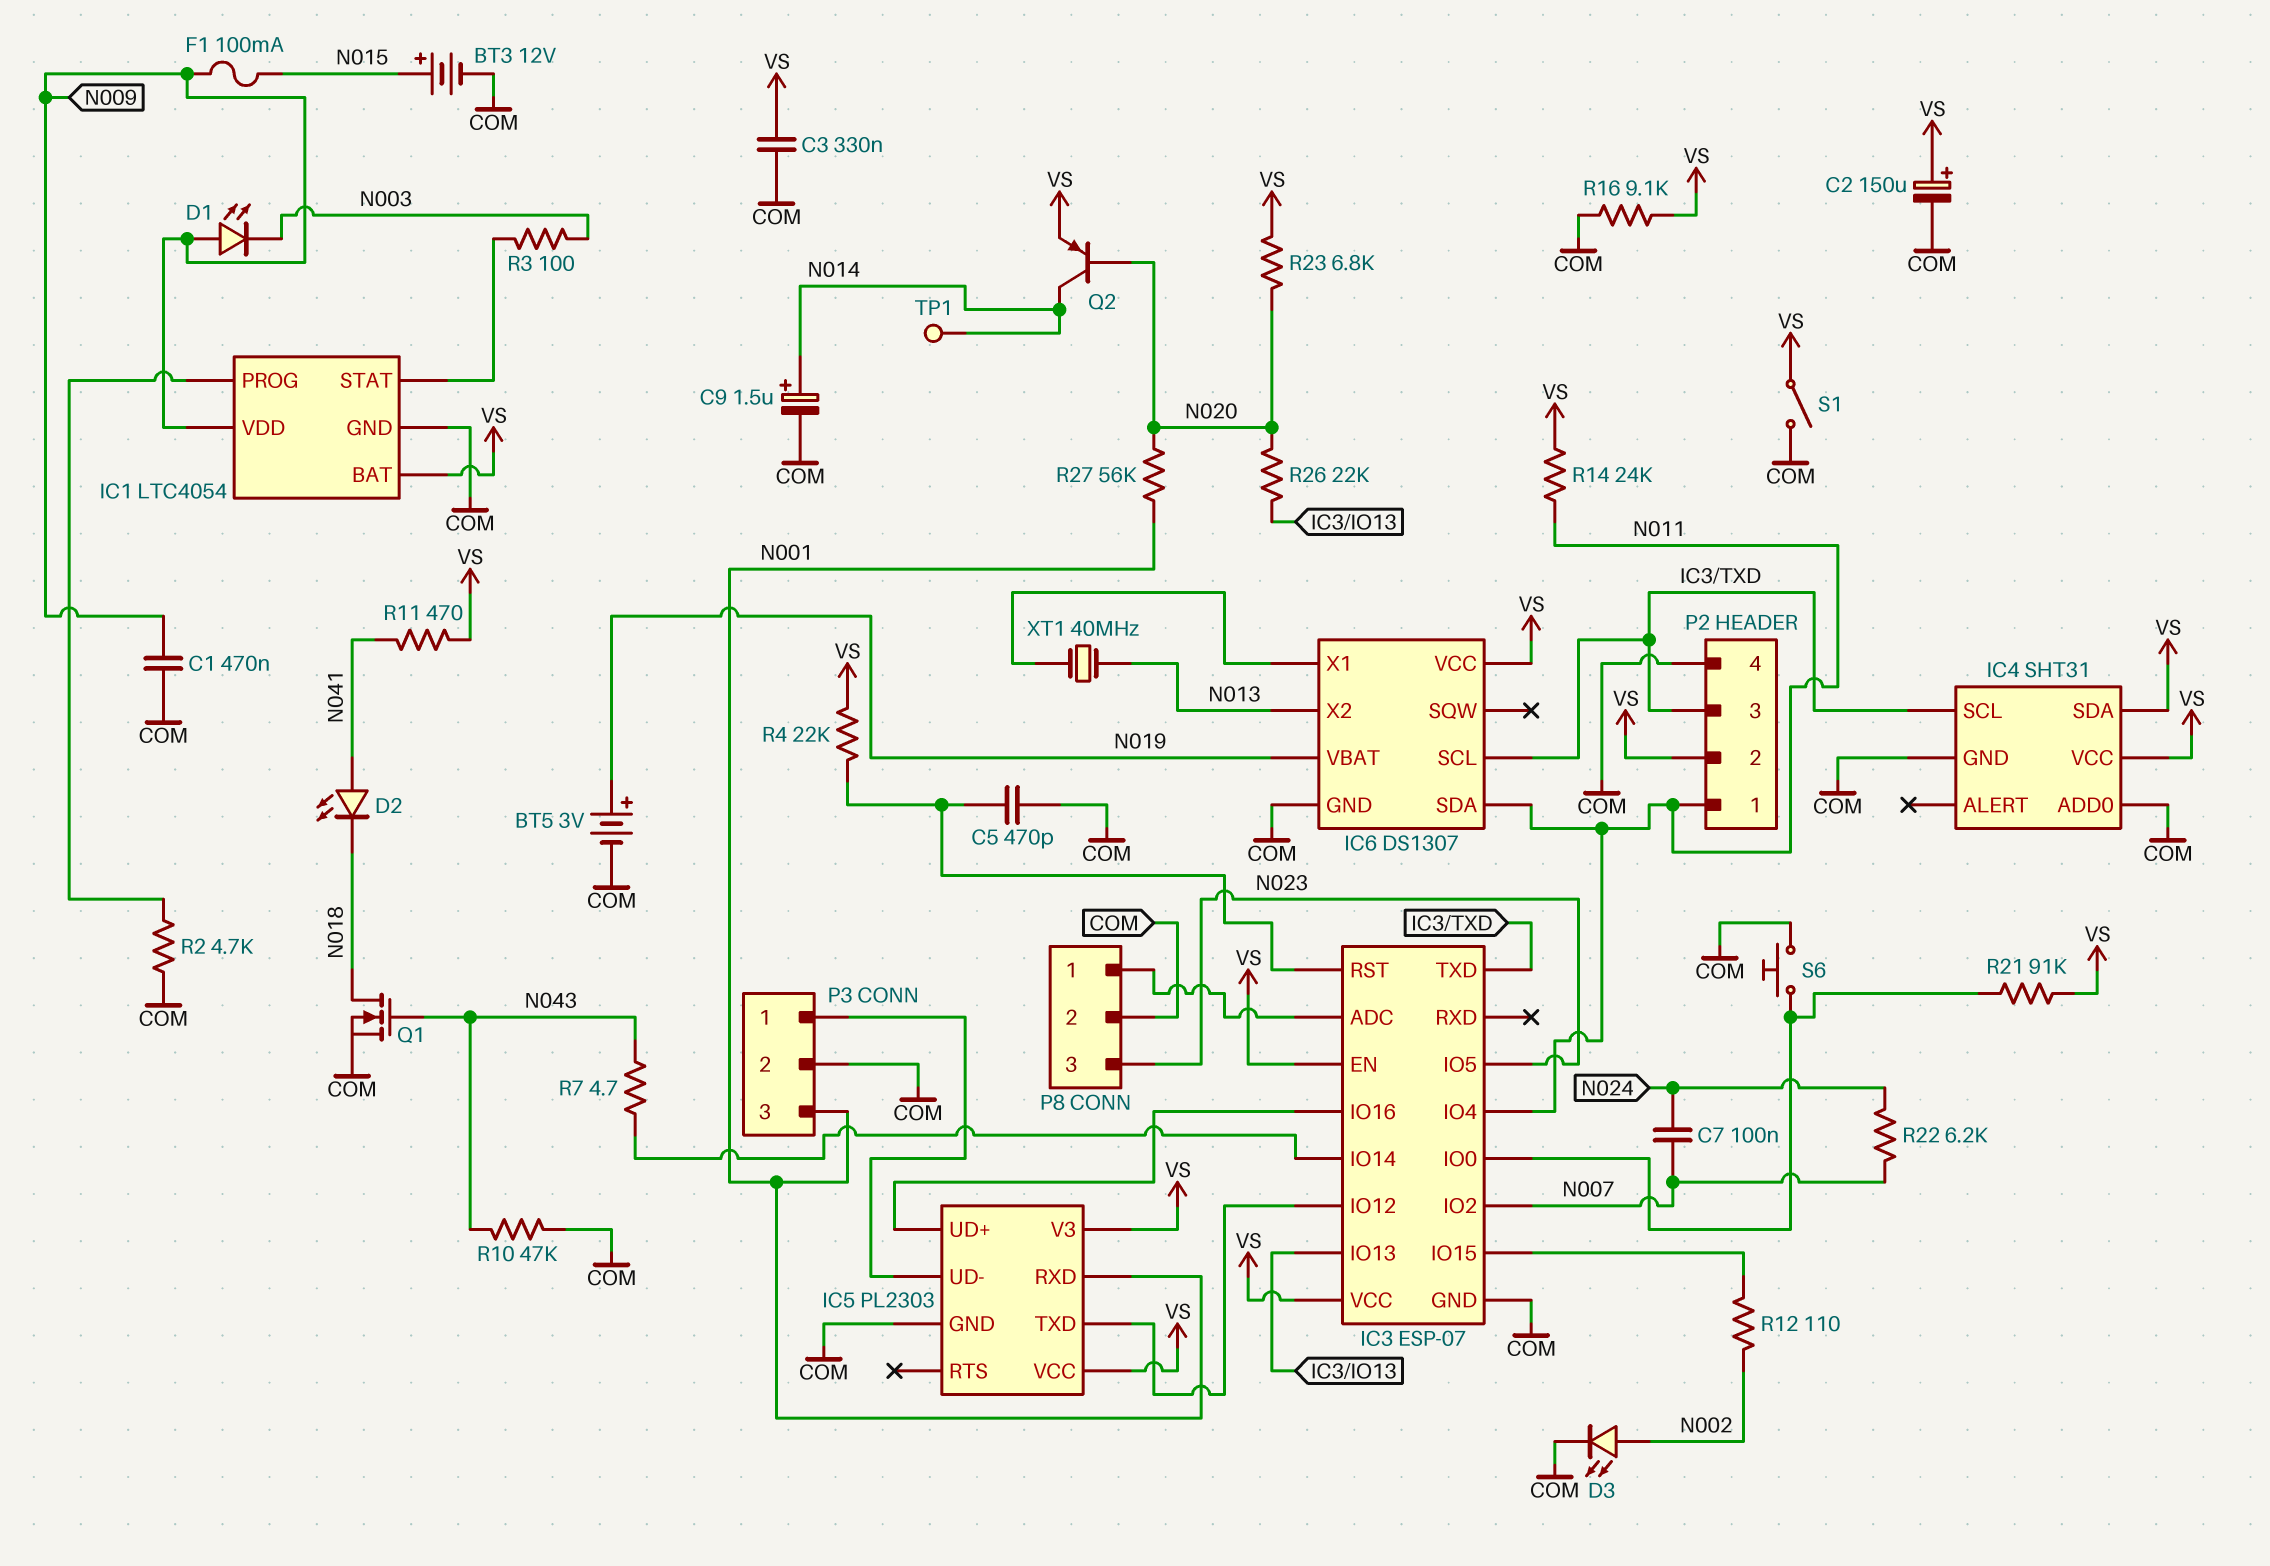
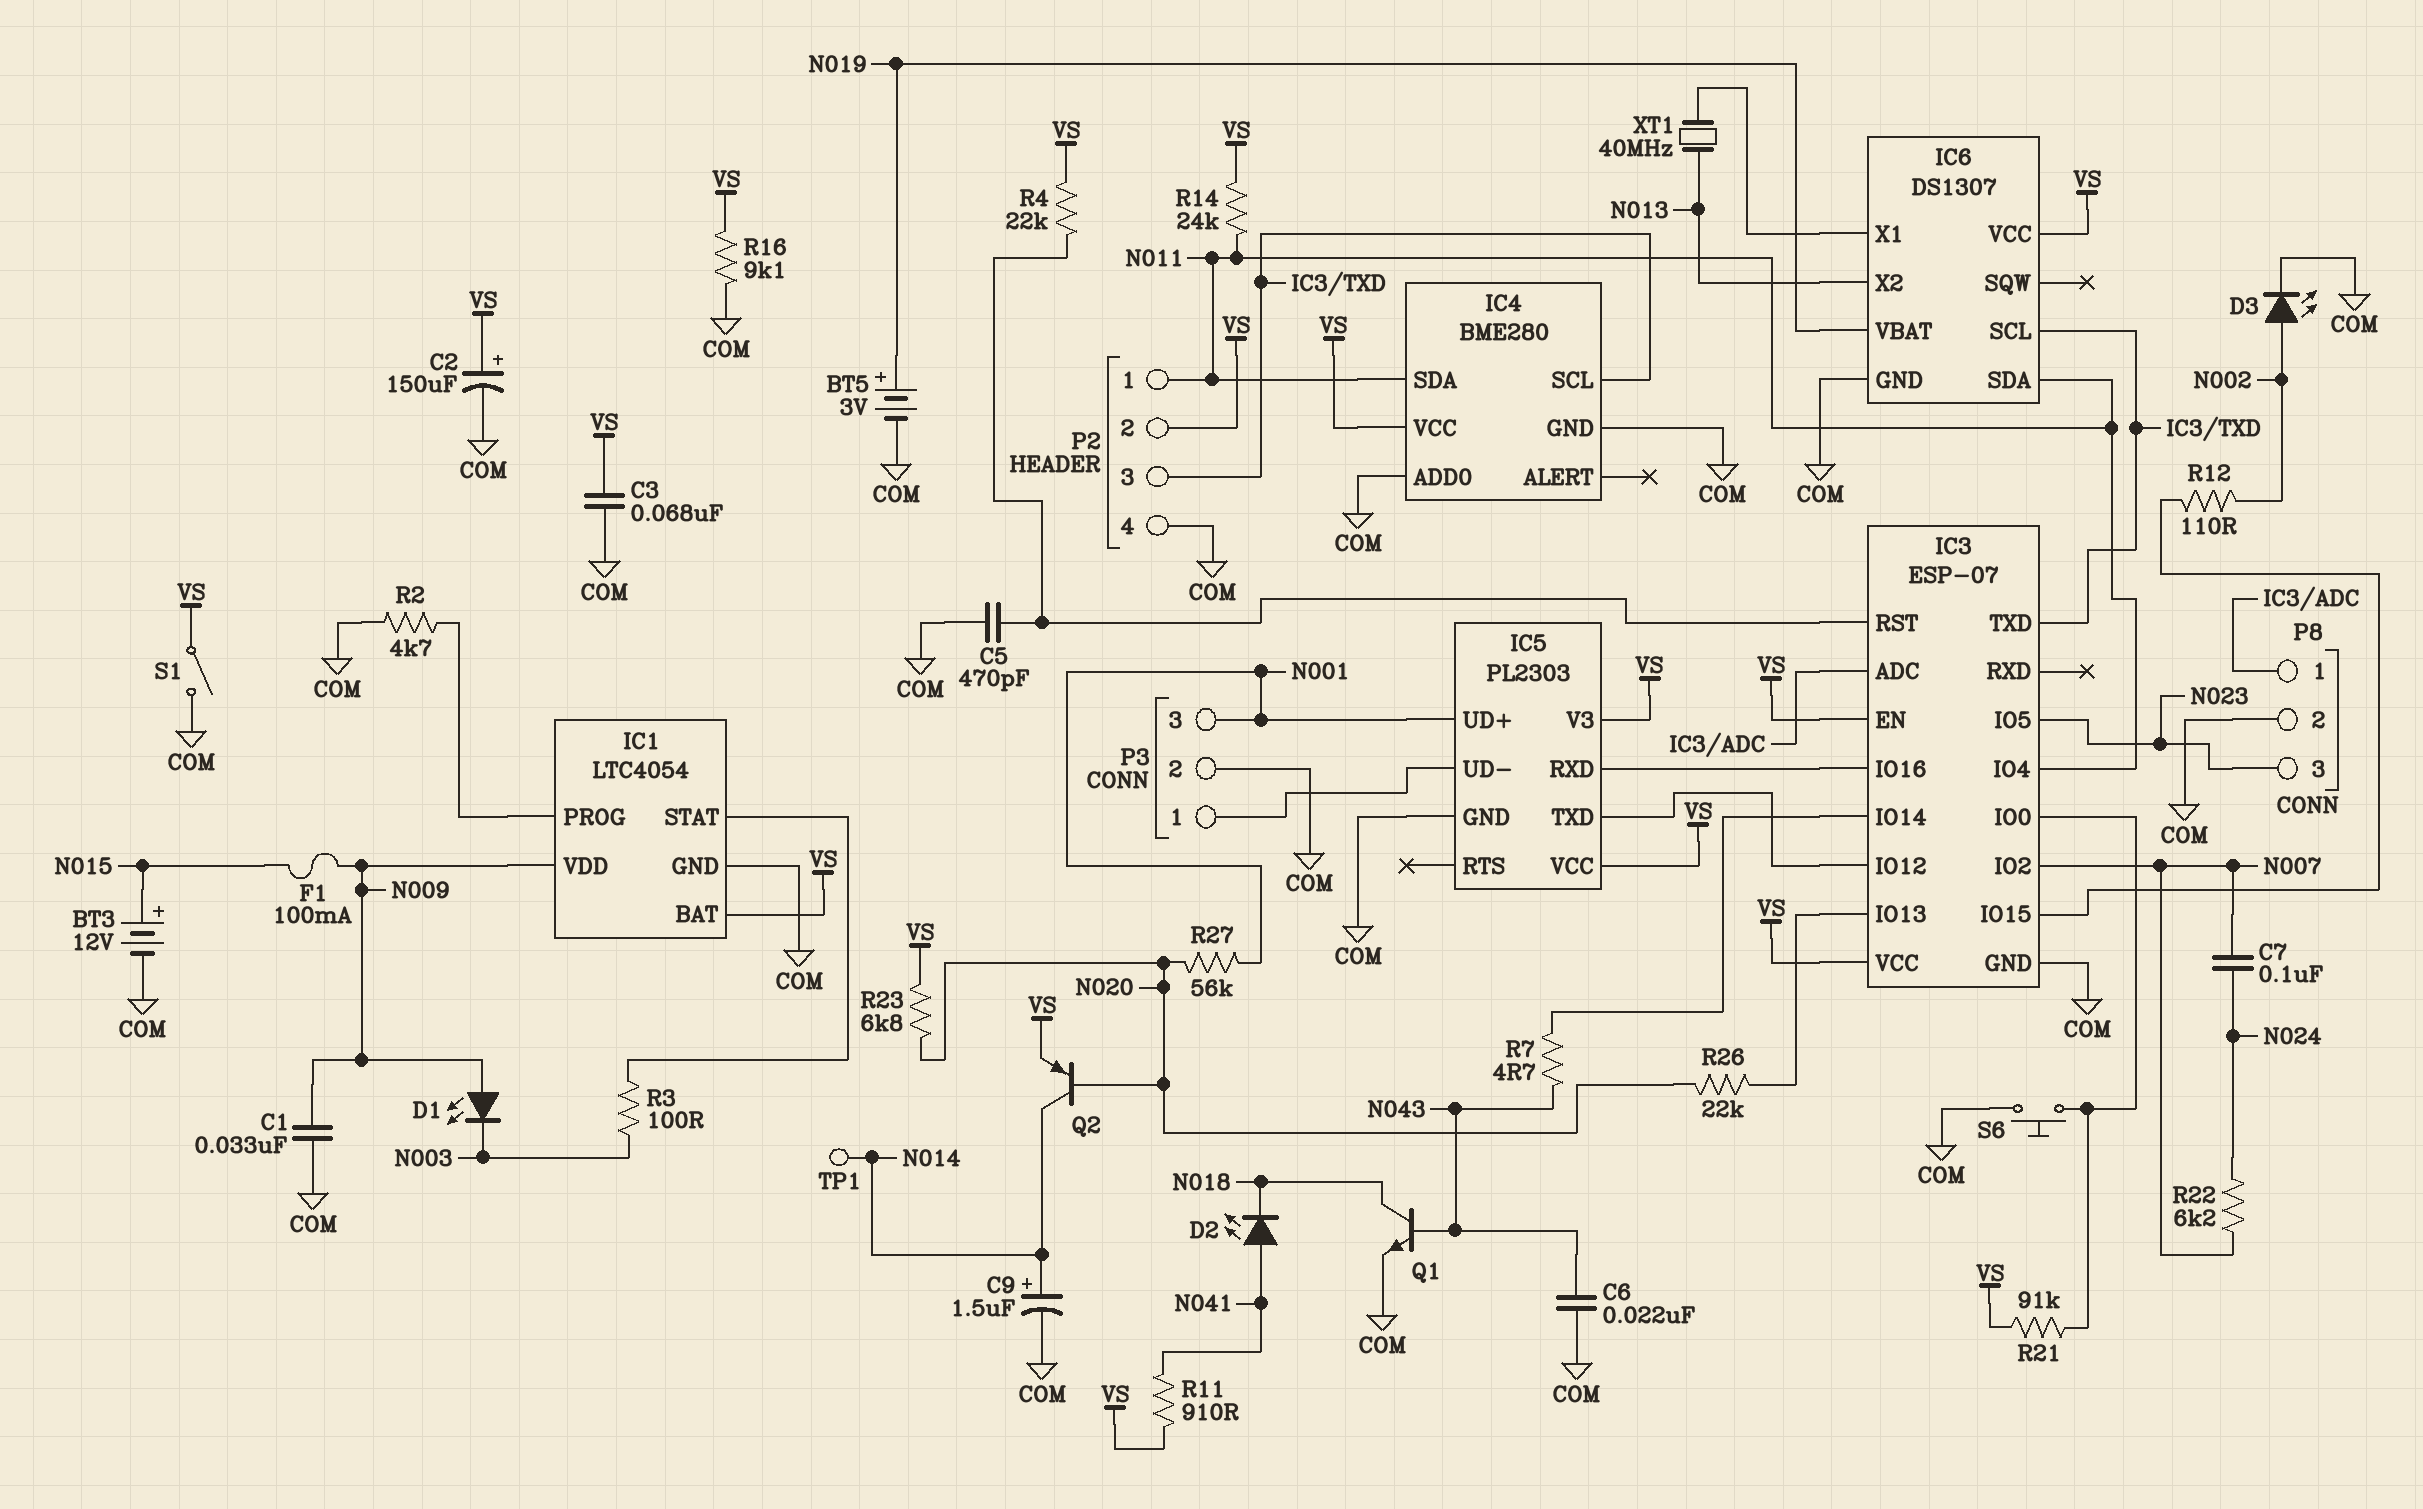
C1: 470nF (COM, N009) -> 33nF (COM, N009)
C3: 330nF (COM, VS) -> 68nF (COM, VS)
C6: none -> 22nF (COM, N043)
IC4: SHT31 -> BME280
IC4 pin SDA: VS -> N011
IC5 pin RXD: N001 -> IC3/IO16
IC5 pin UD+: IC3/IO16 -> N001
Q1: NMOS (G N043, D N018, S COM) -> NPN (B N043, C N018, E COM)
R10: 47k (COM, N043) -> none
R11: 470 (N041, VS) -> 910 (N041, VS)

